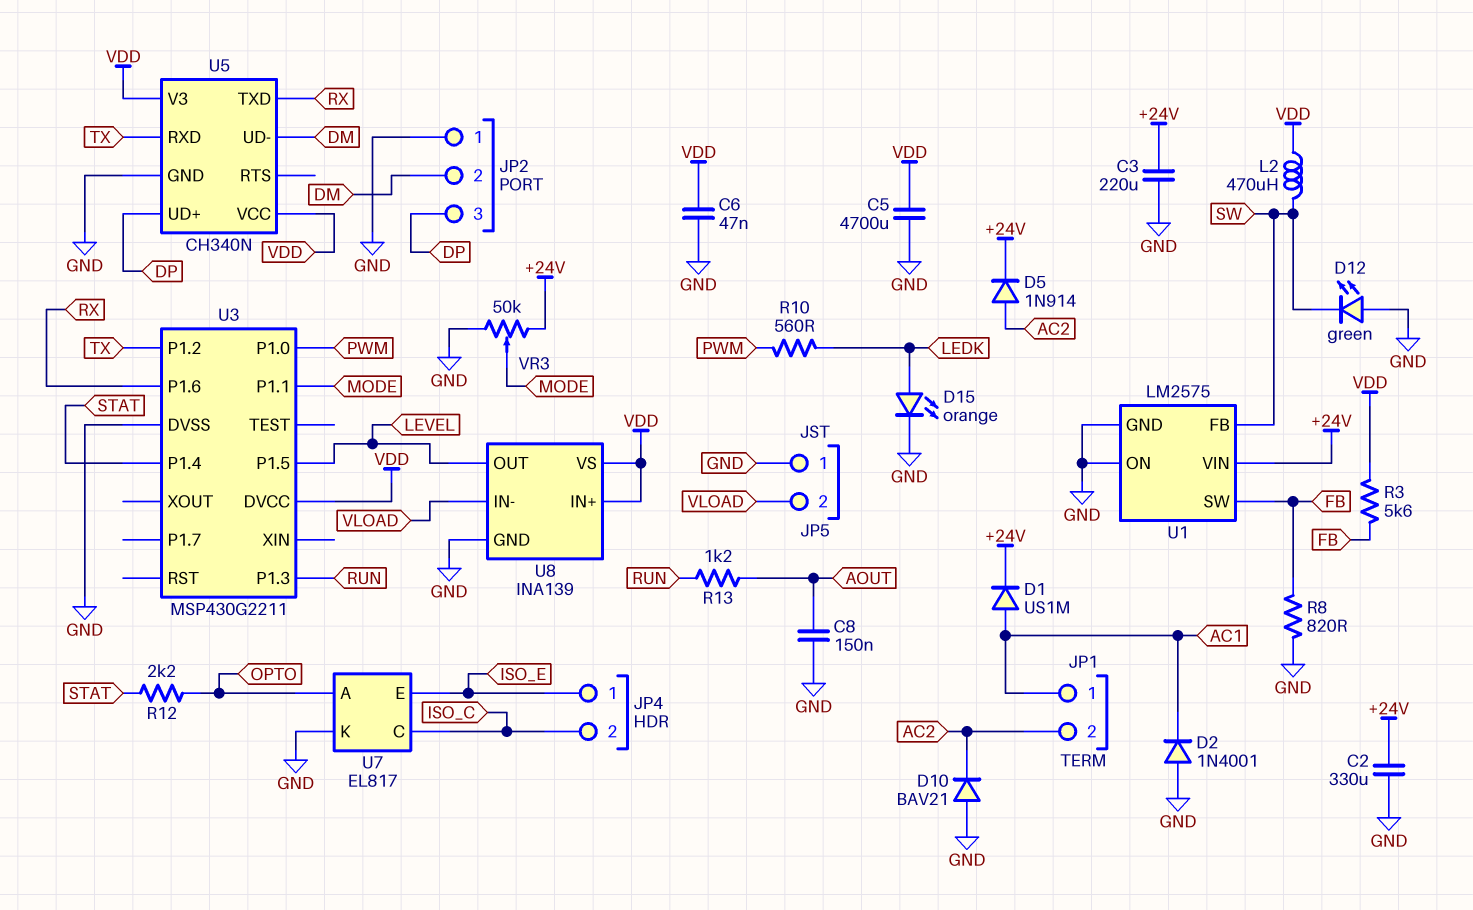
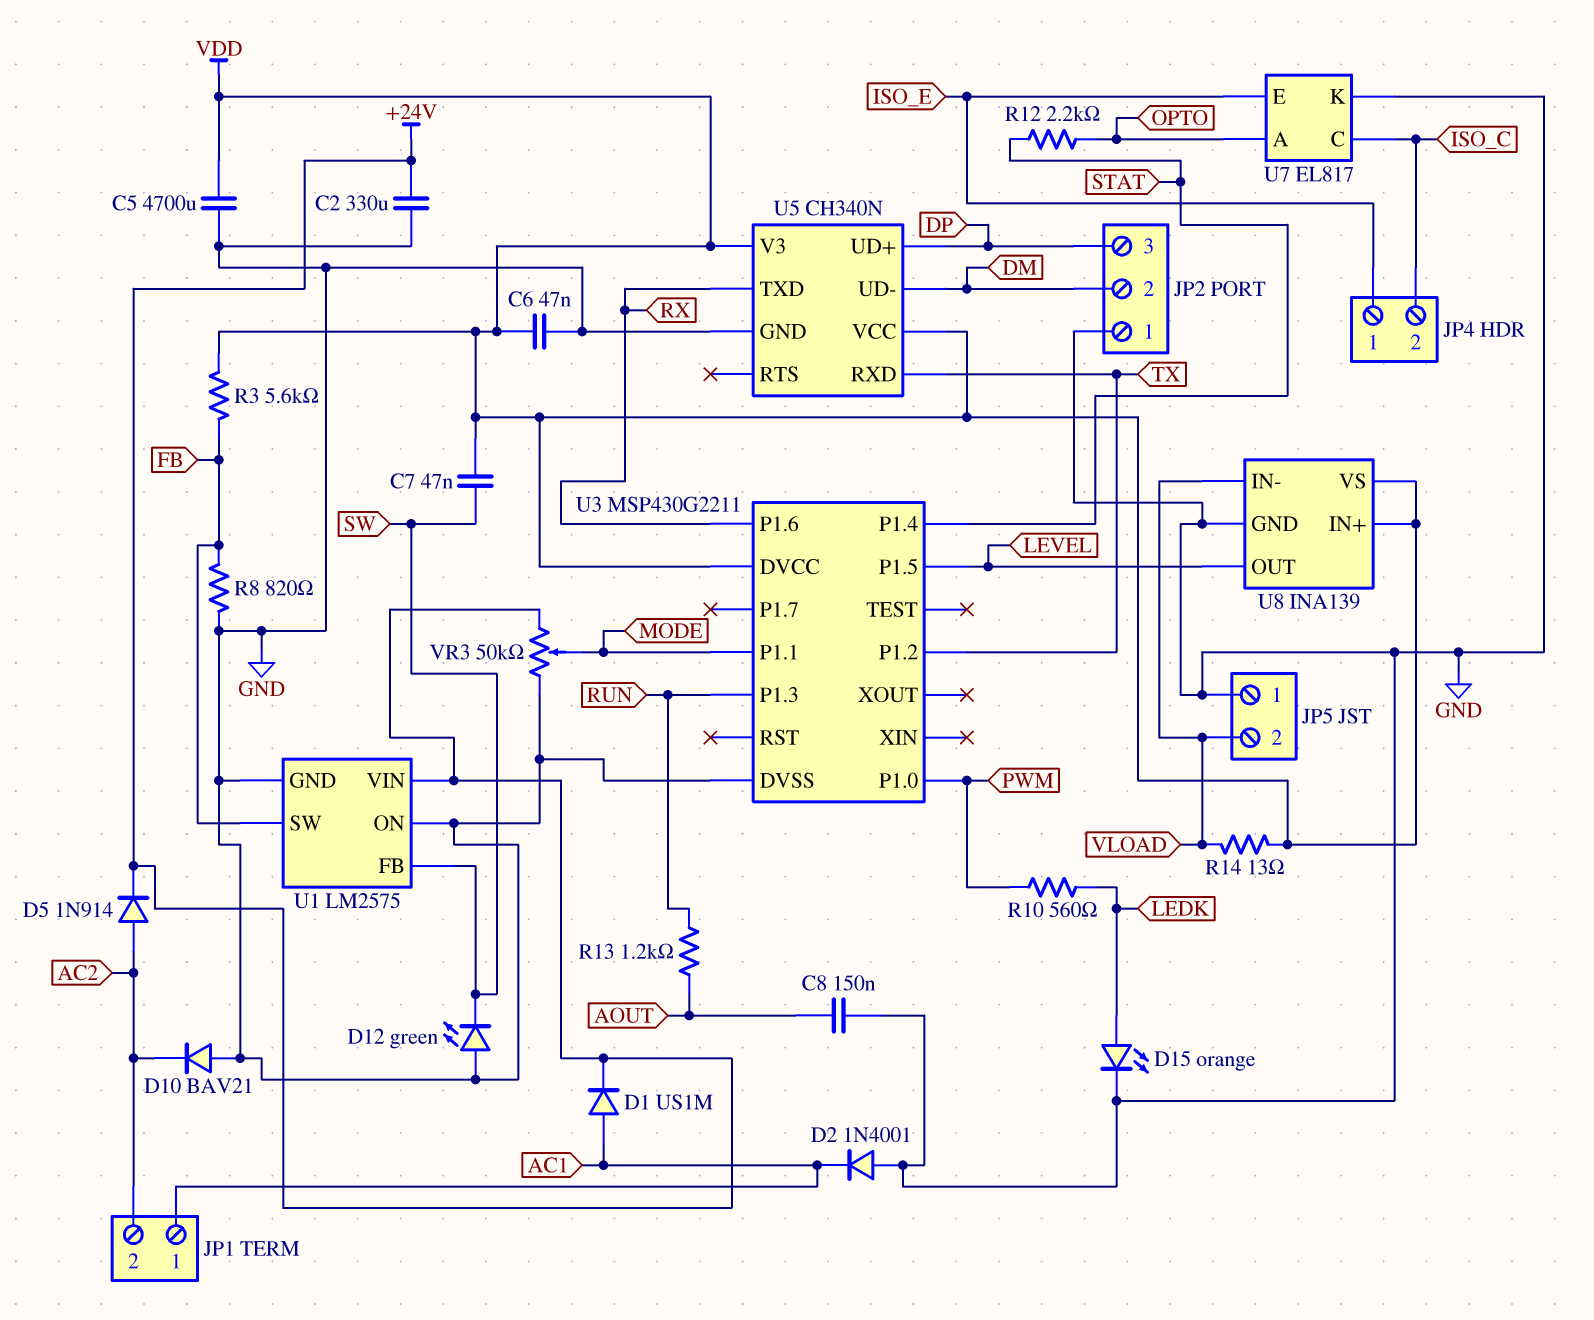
C3: 220uF (+24V, GND) -> none
C7: none -> 47nF (SW, VDD)
L2: 470uH (SW, VDD) -> none
R14: none -> 13 (VDD, VLOAD)

